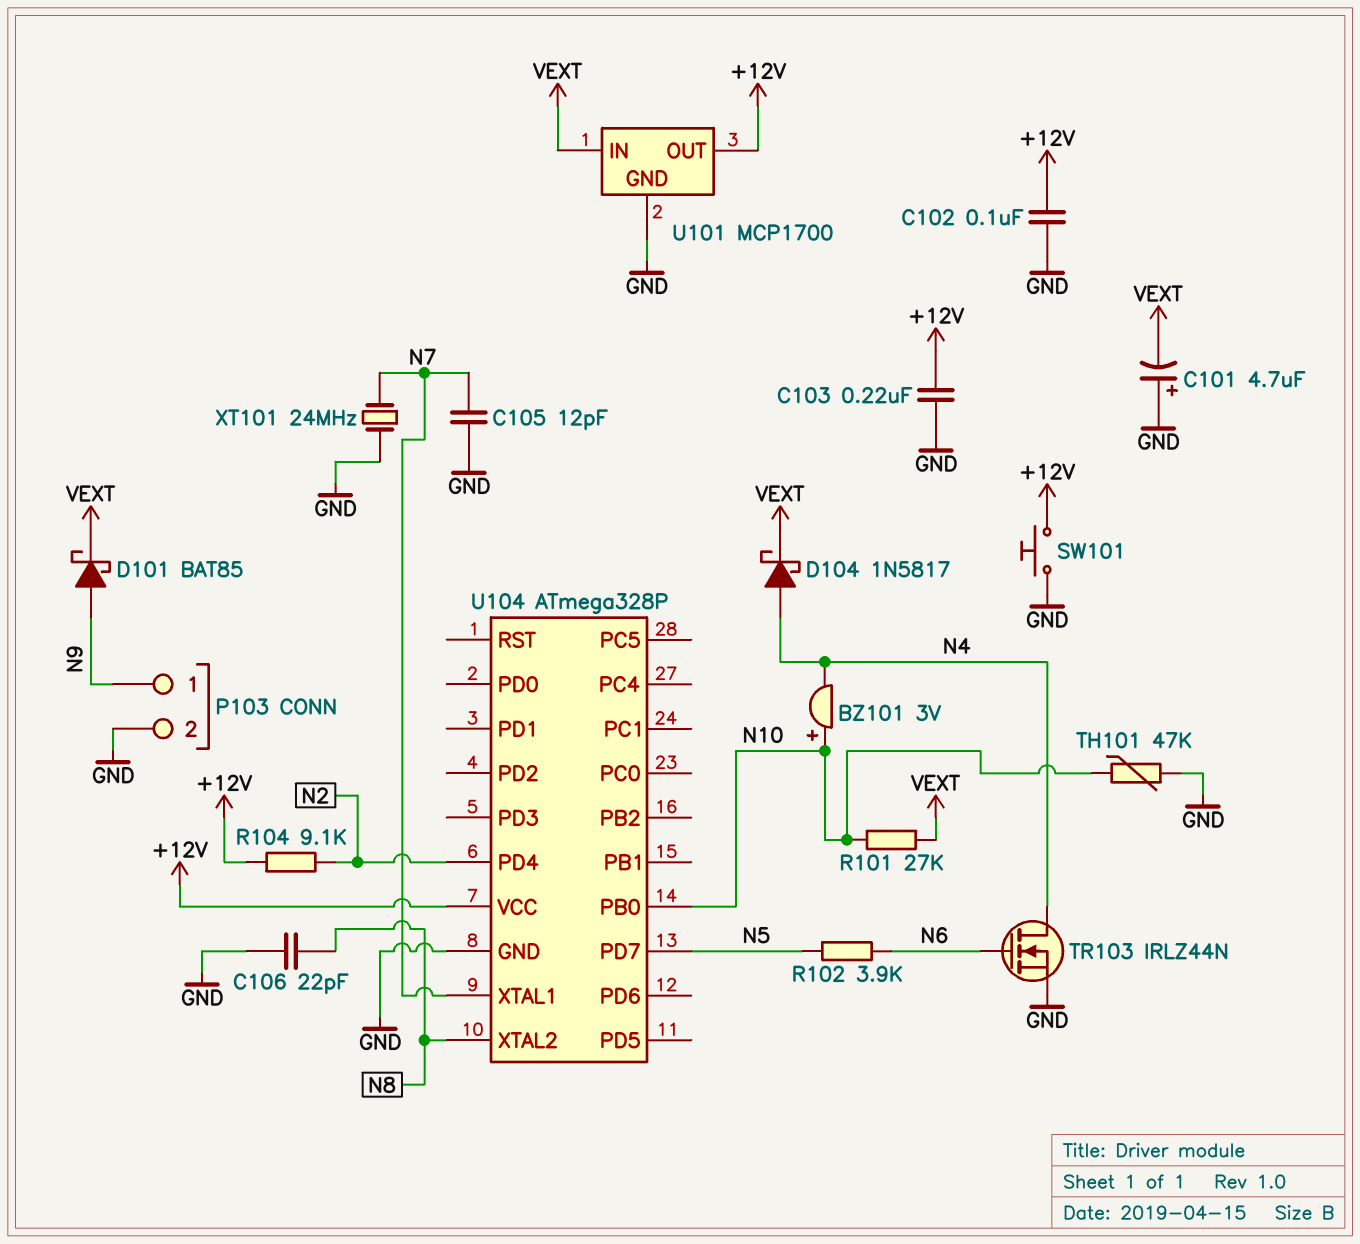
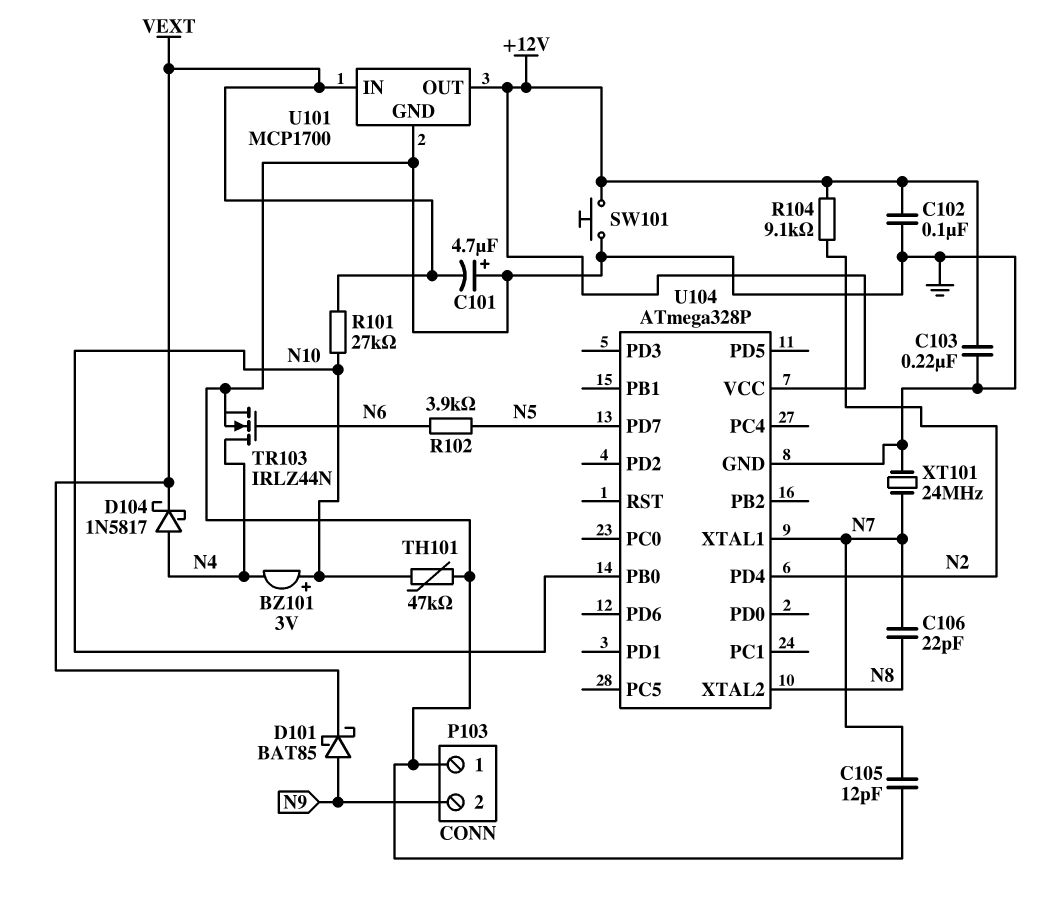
C106: 22pF (GND, N8) -> 22pF (N7, N8)
P103 pin 1: N9 -> GND
P103 pin 2: GND -> N9

